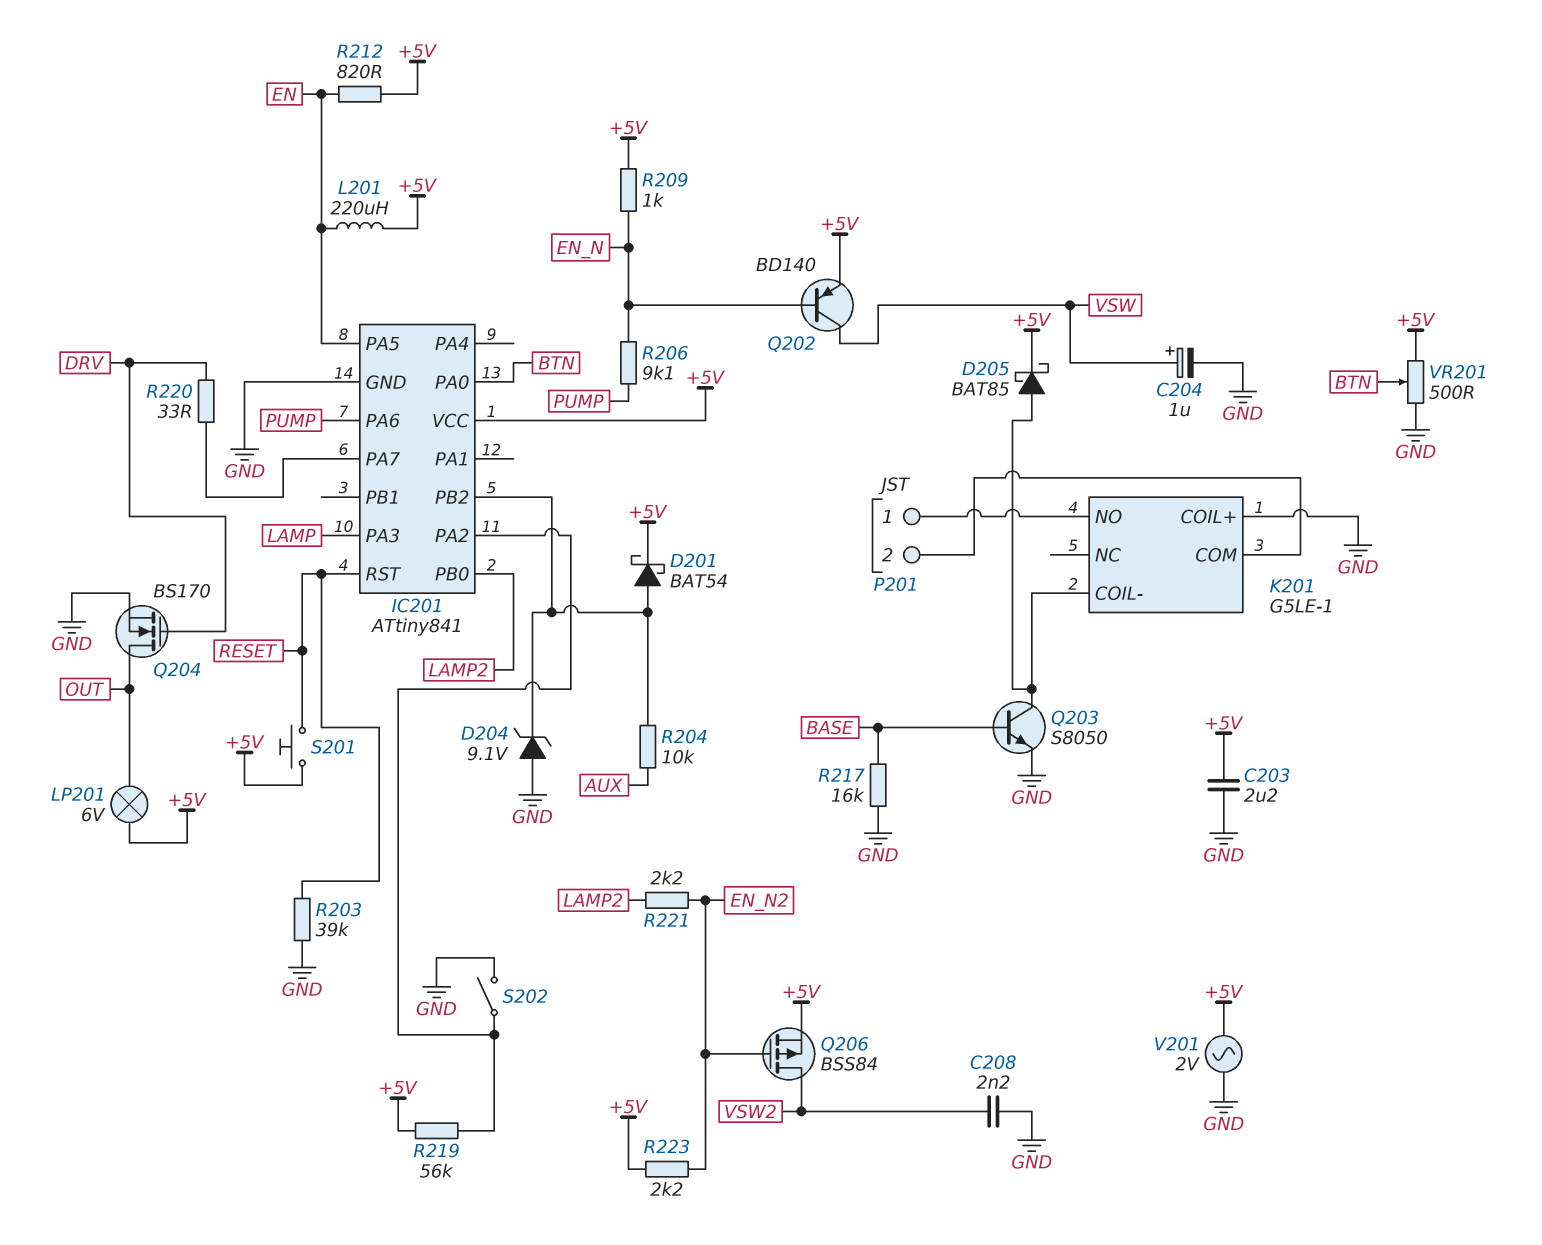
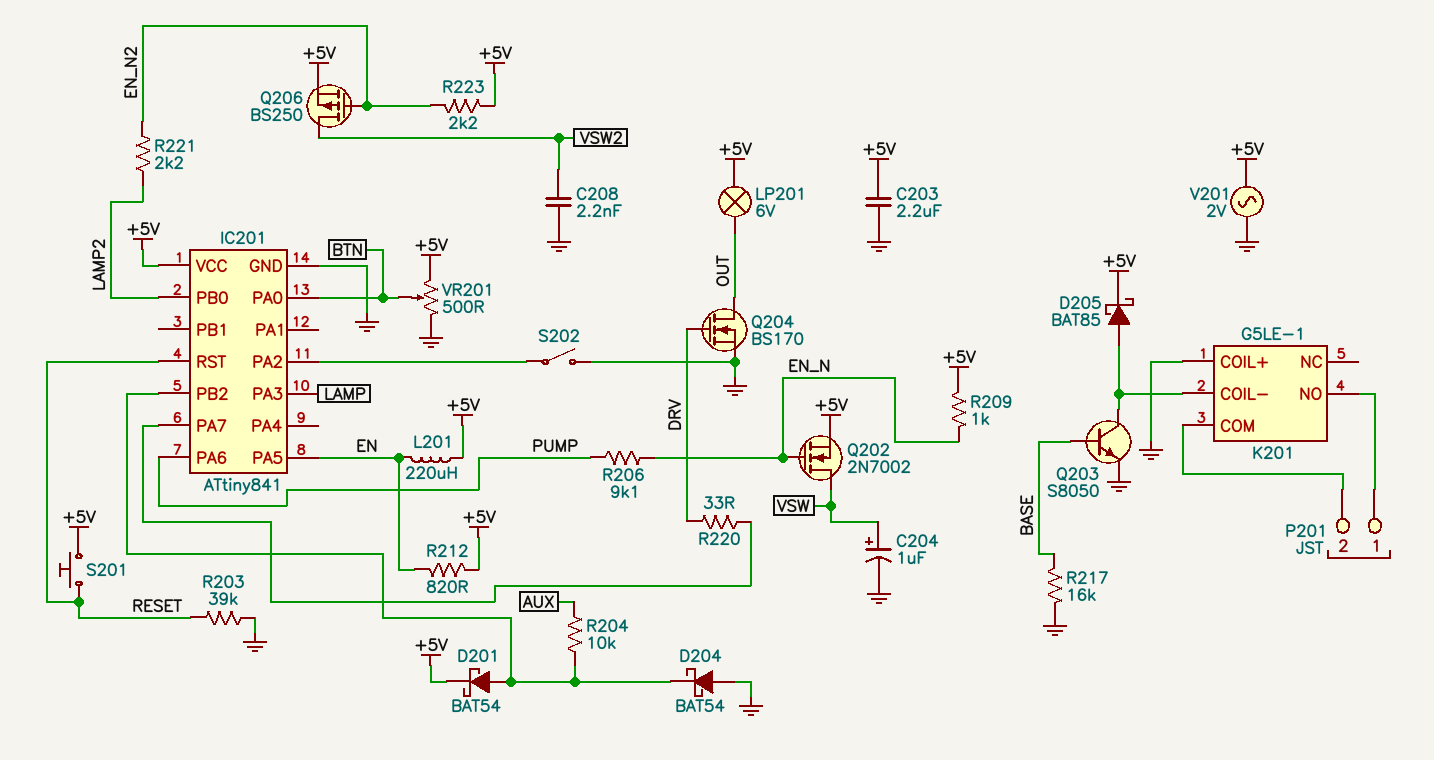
D204: zener 9.1V (A GND, K IC201/PB2) -> schottky BAT54 (A GND, K IC201/PB2)
Q202: PNP BD140 (B EN_N, C VSW, E +5V) -> NMOS 2N7002 (G EN_N, D VSW, S +5V)
Q206: PMOS BSS84 (G EN_N2, D VSW2, S +5V) -> PMOS BS250 (G EN_N2, D VSW2, S +5V)
R219: 56k (+5V, IC201/PA2) -> none

